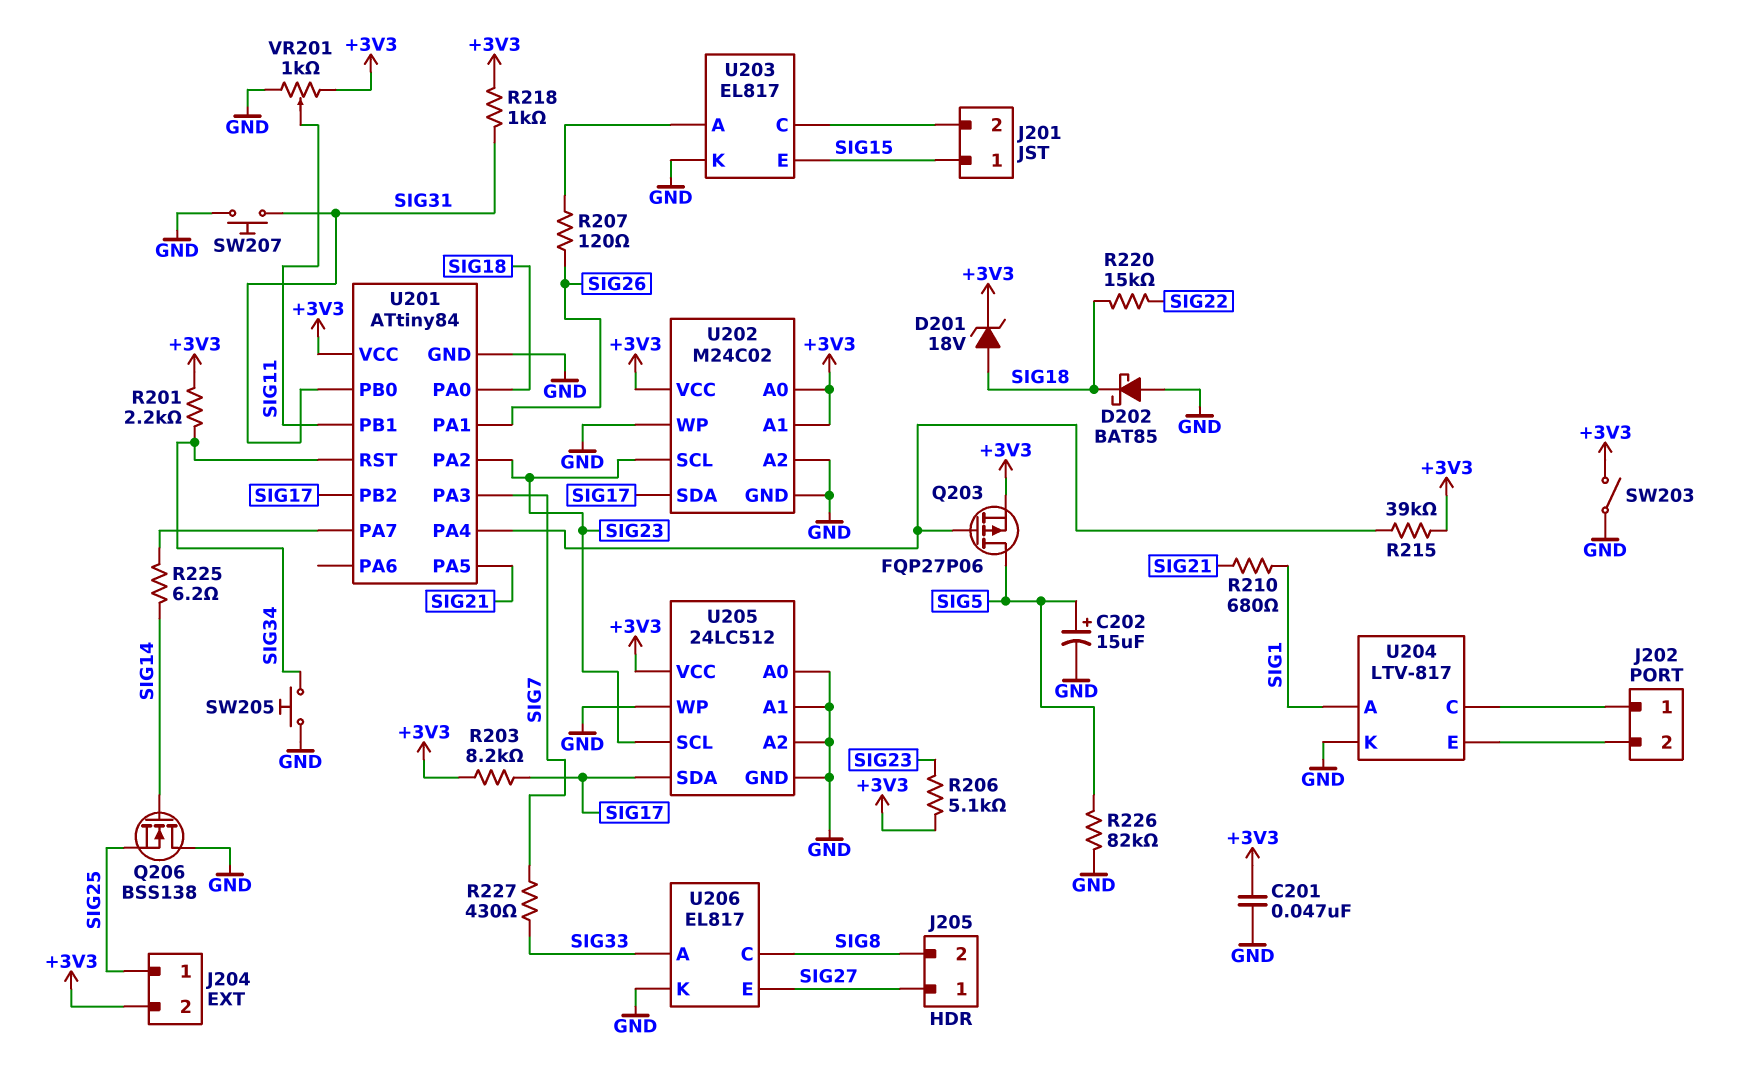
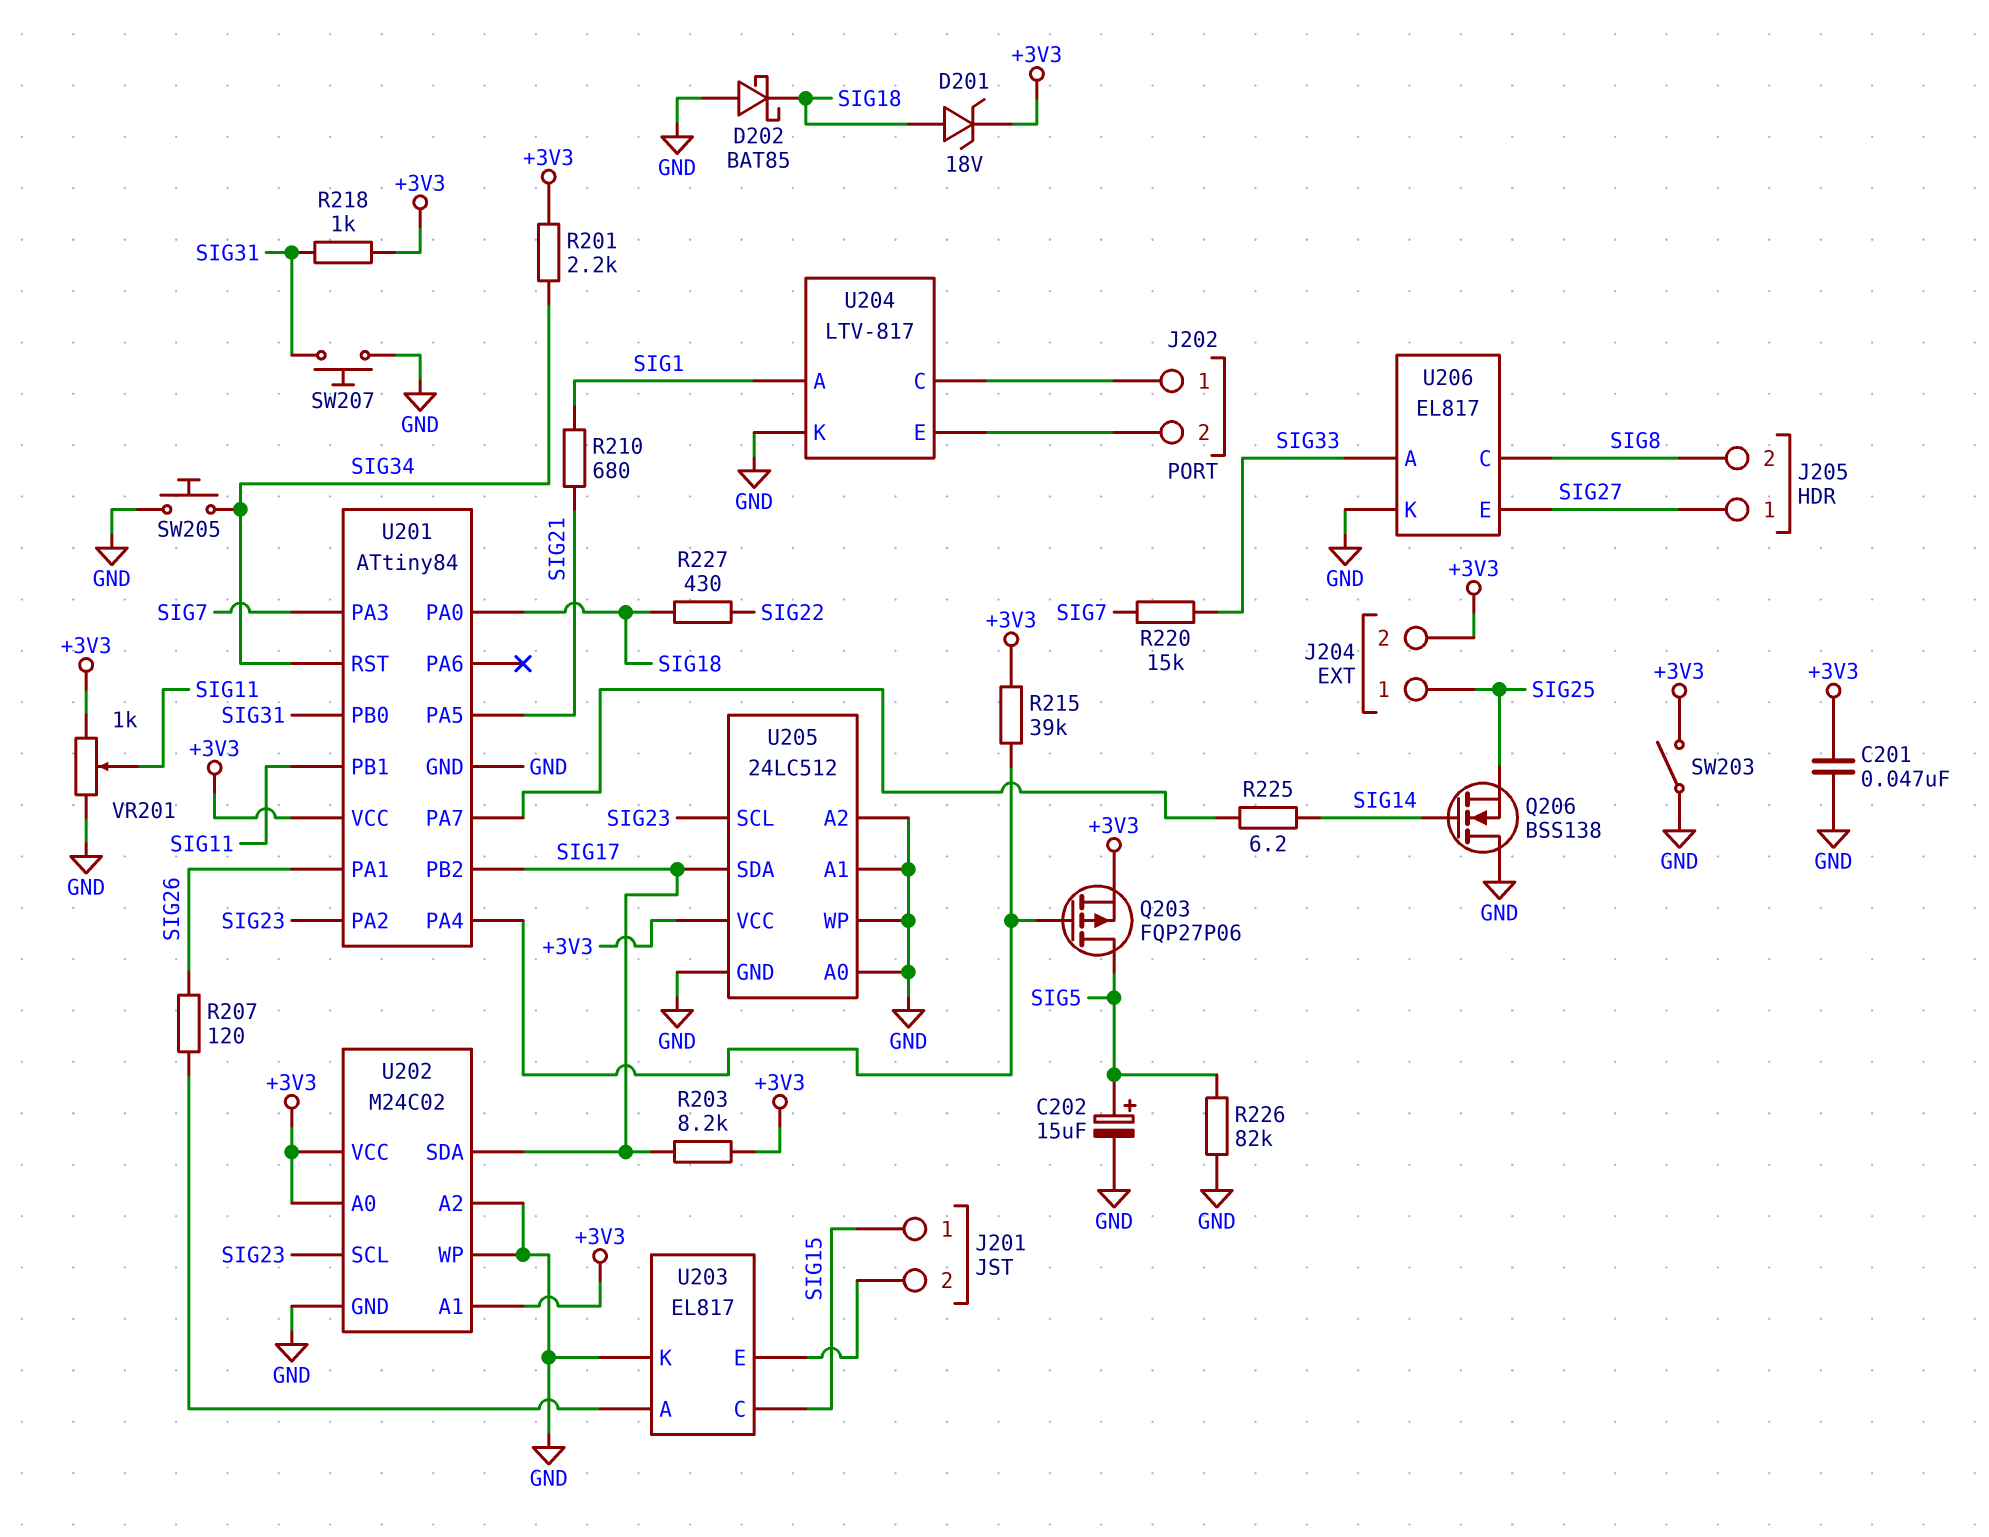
R206: 5.1k (+3V3, SIG23) -> none
R220: 15k (SIG18, SIG22) -> 15k (SIG7, SIG33)
R227: 430 (SIG7, SIG33) -> 430 (SIG18, SIG22)
U203 pin C: J201/2 -> SIG15
U203 pin E: SIG15 -> J201/2

